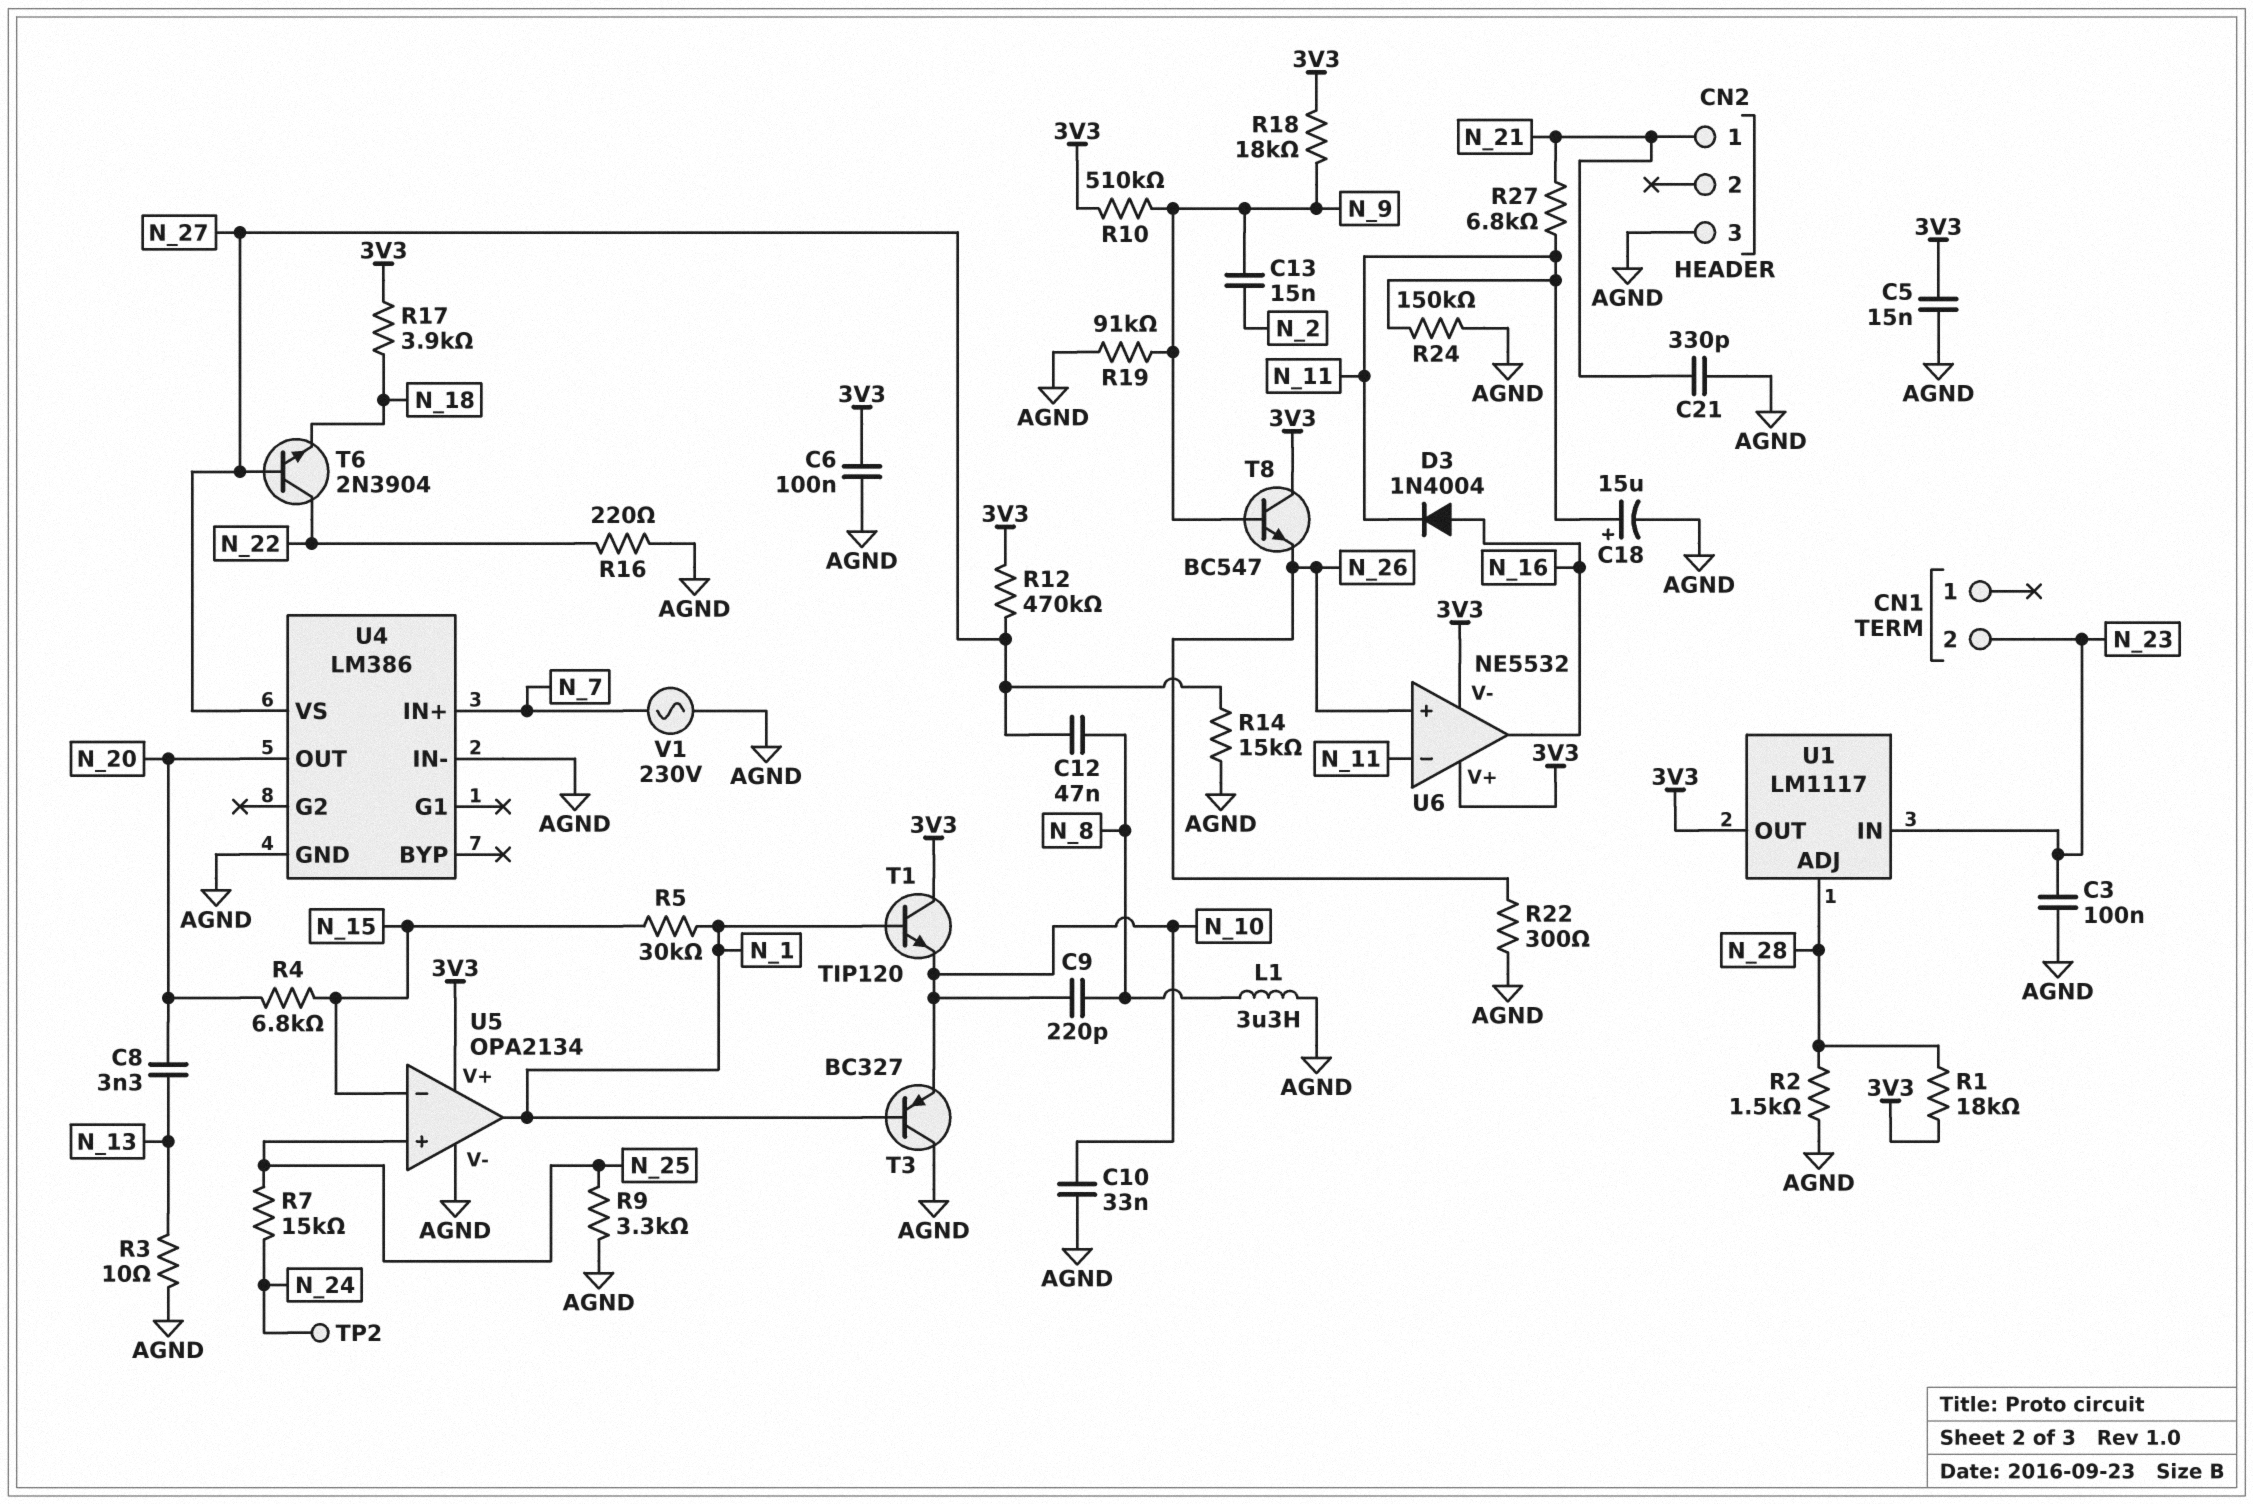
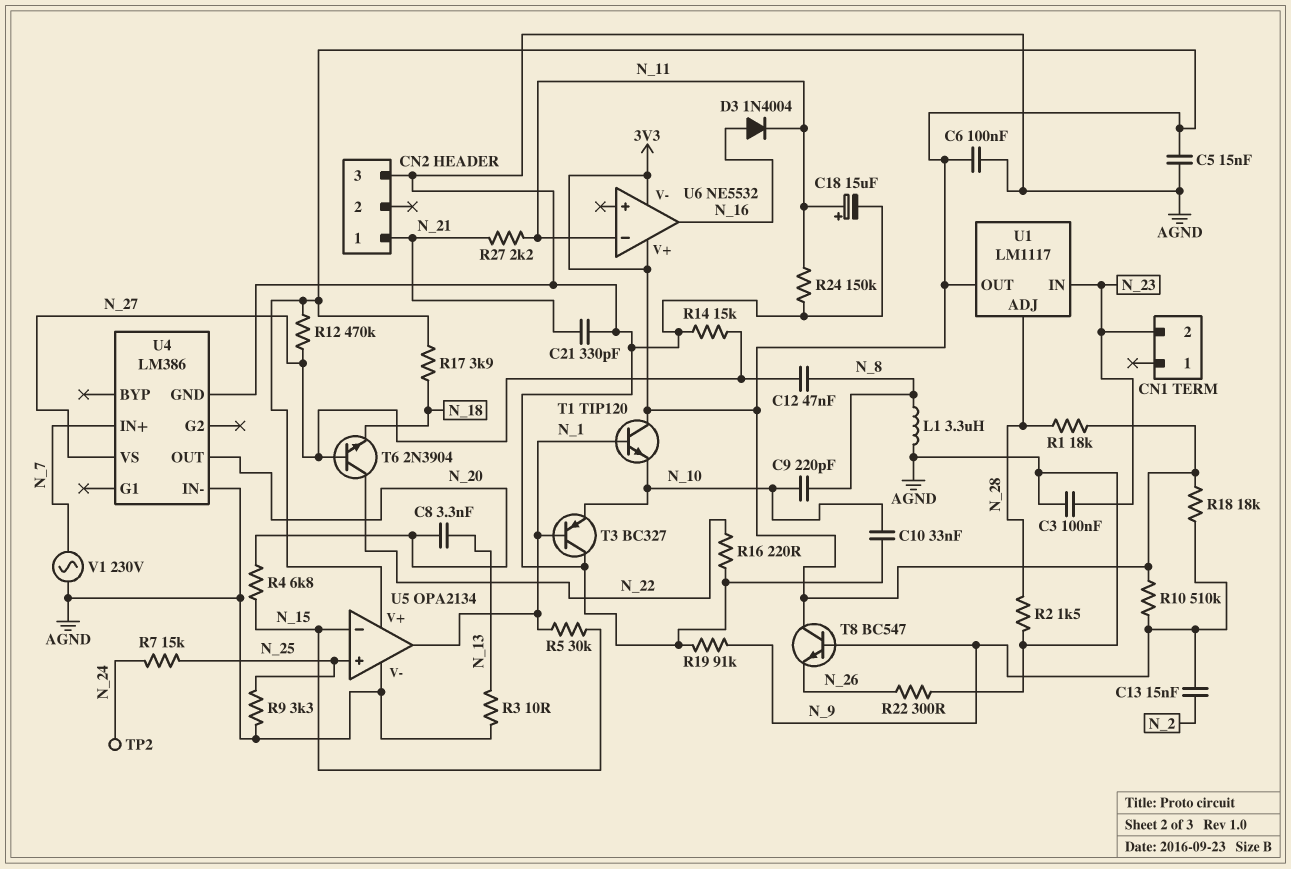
R27: 6.8k (N_11, N_21) -> 2.2k (N_11, N_21)
U6 pin in+: N_26 -> none

